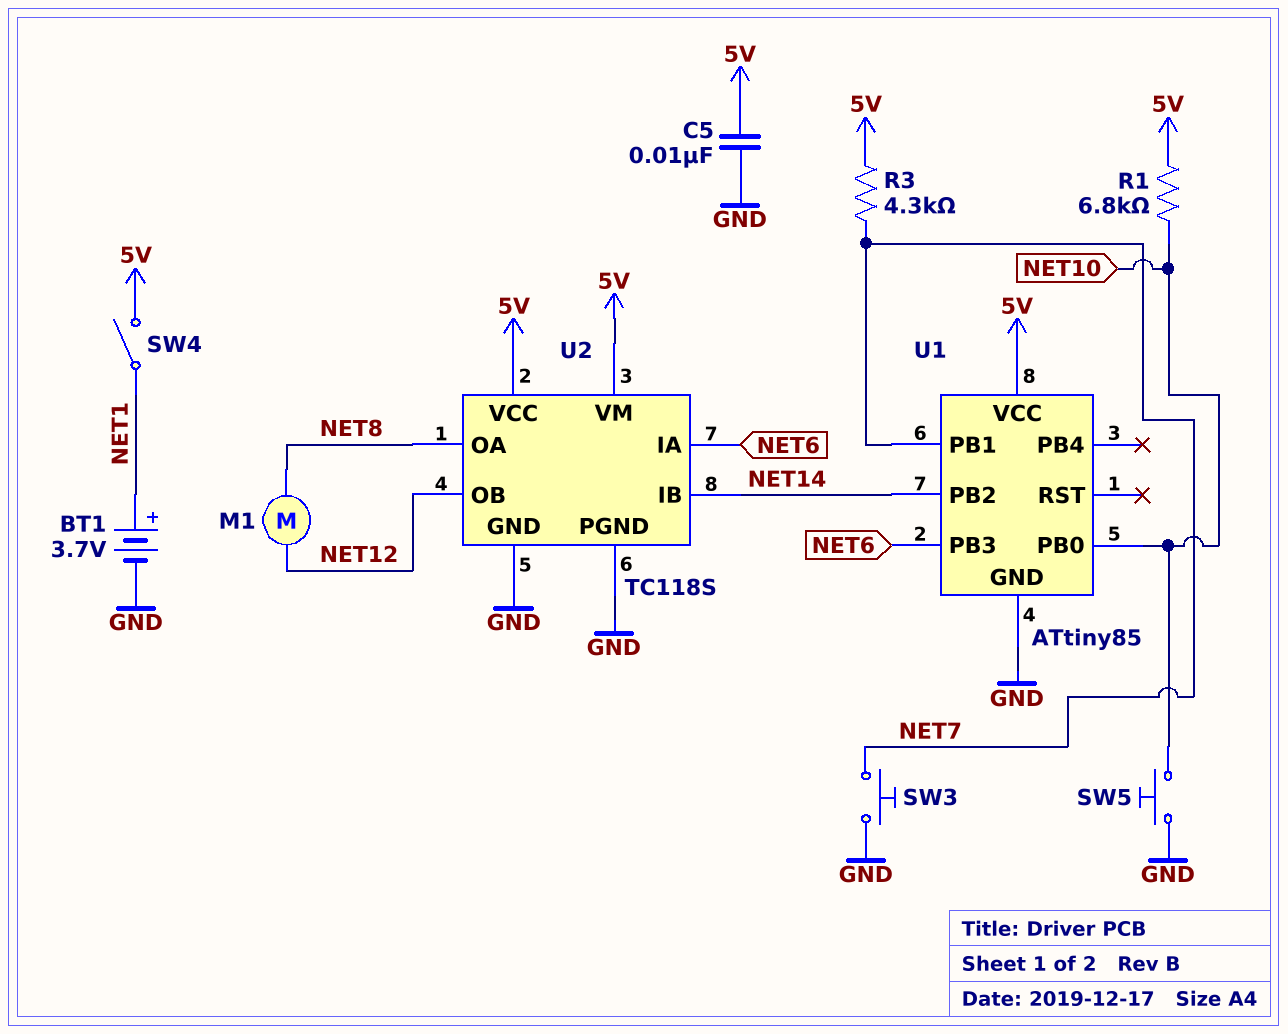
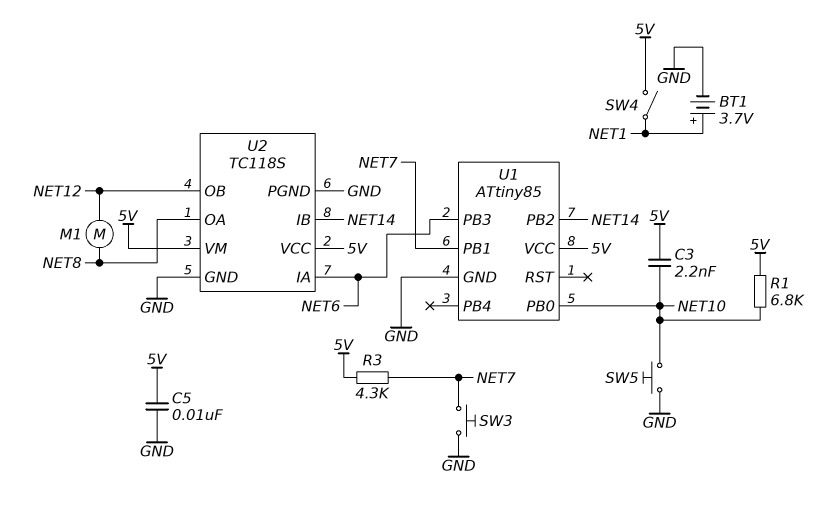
C3: none -> 2.2nF (5V, NET10)

